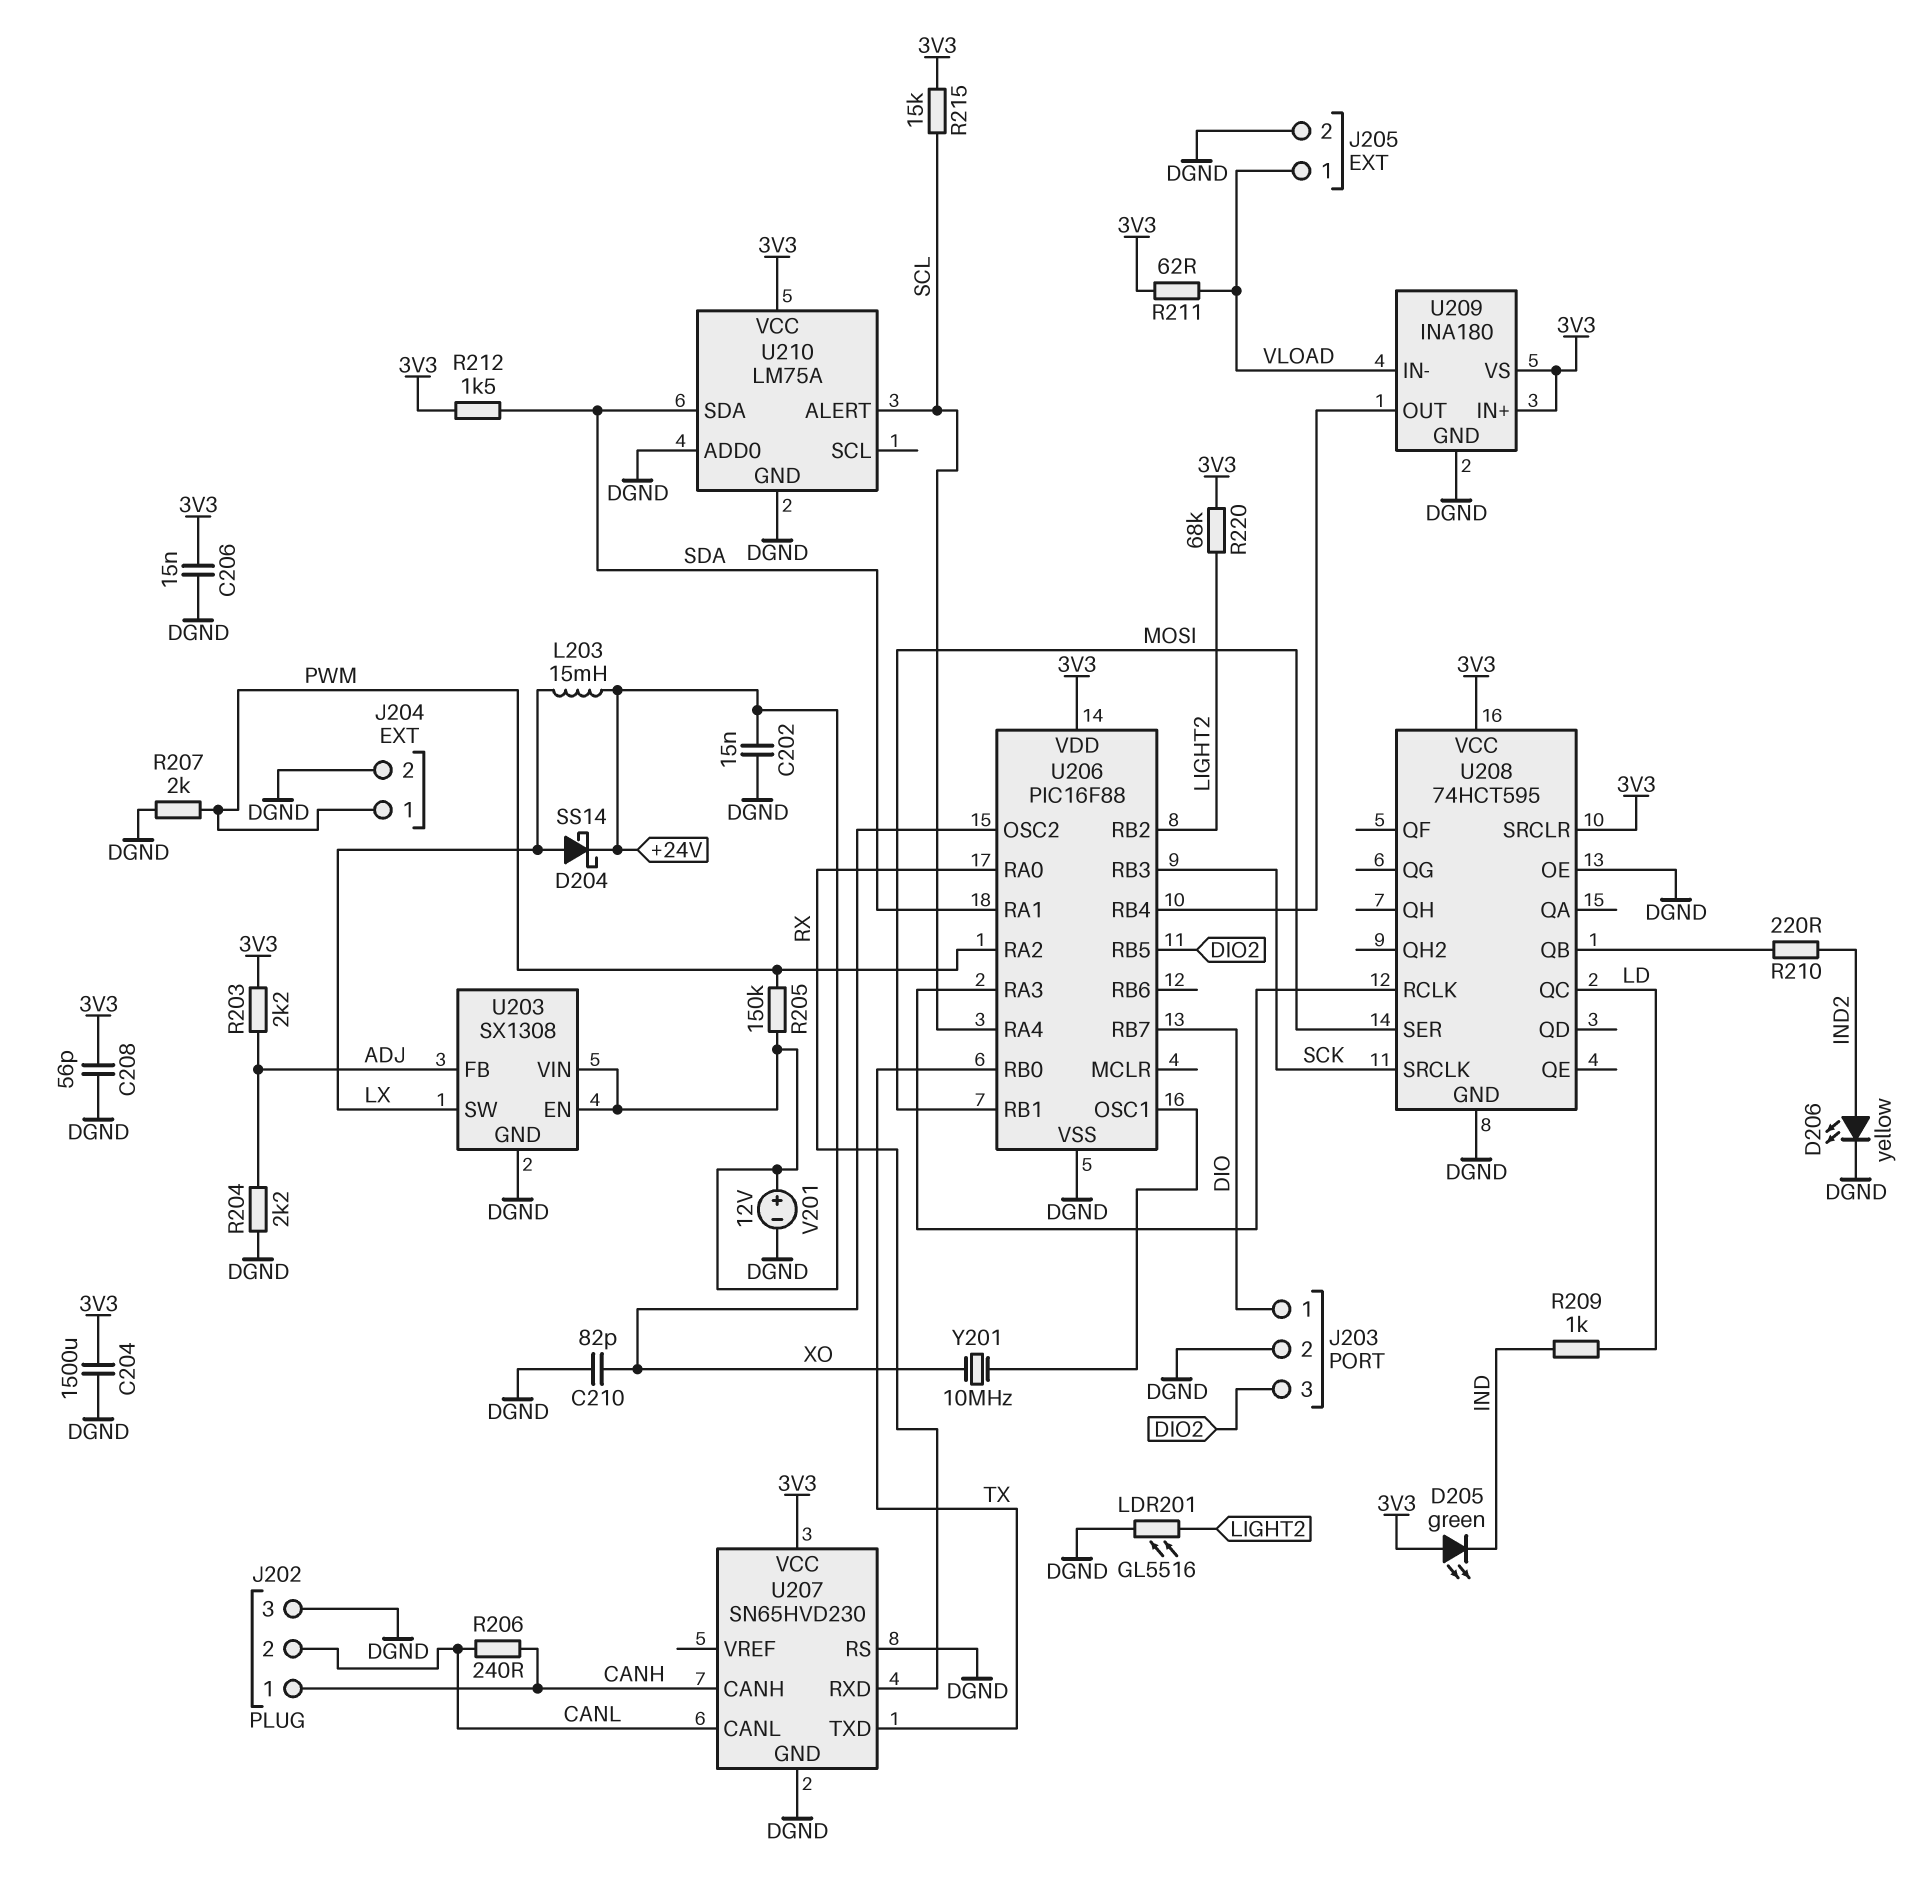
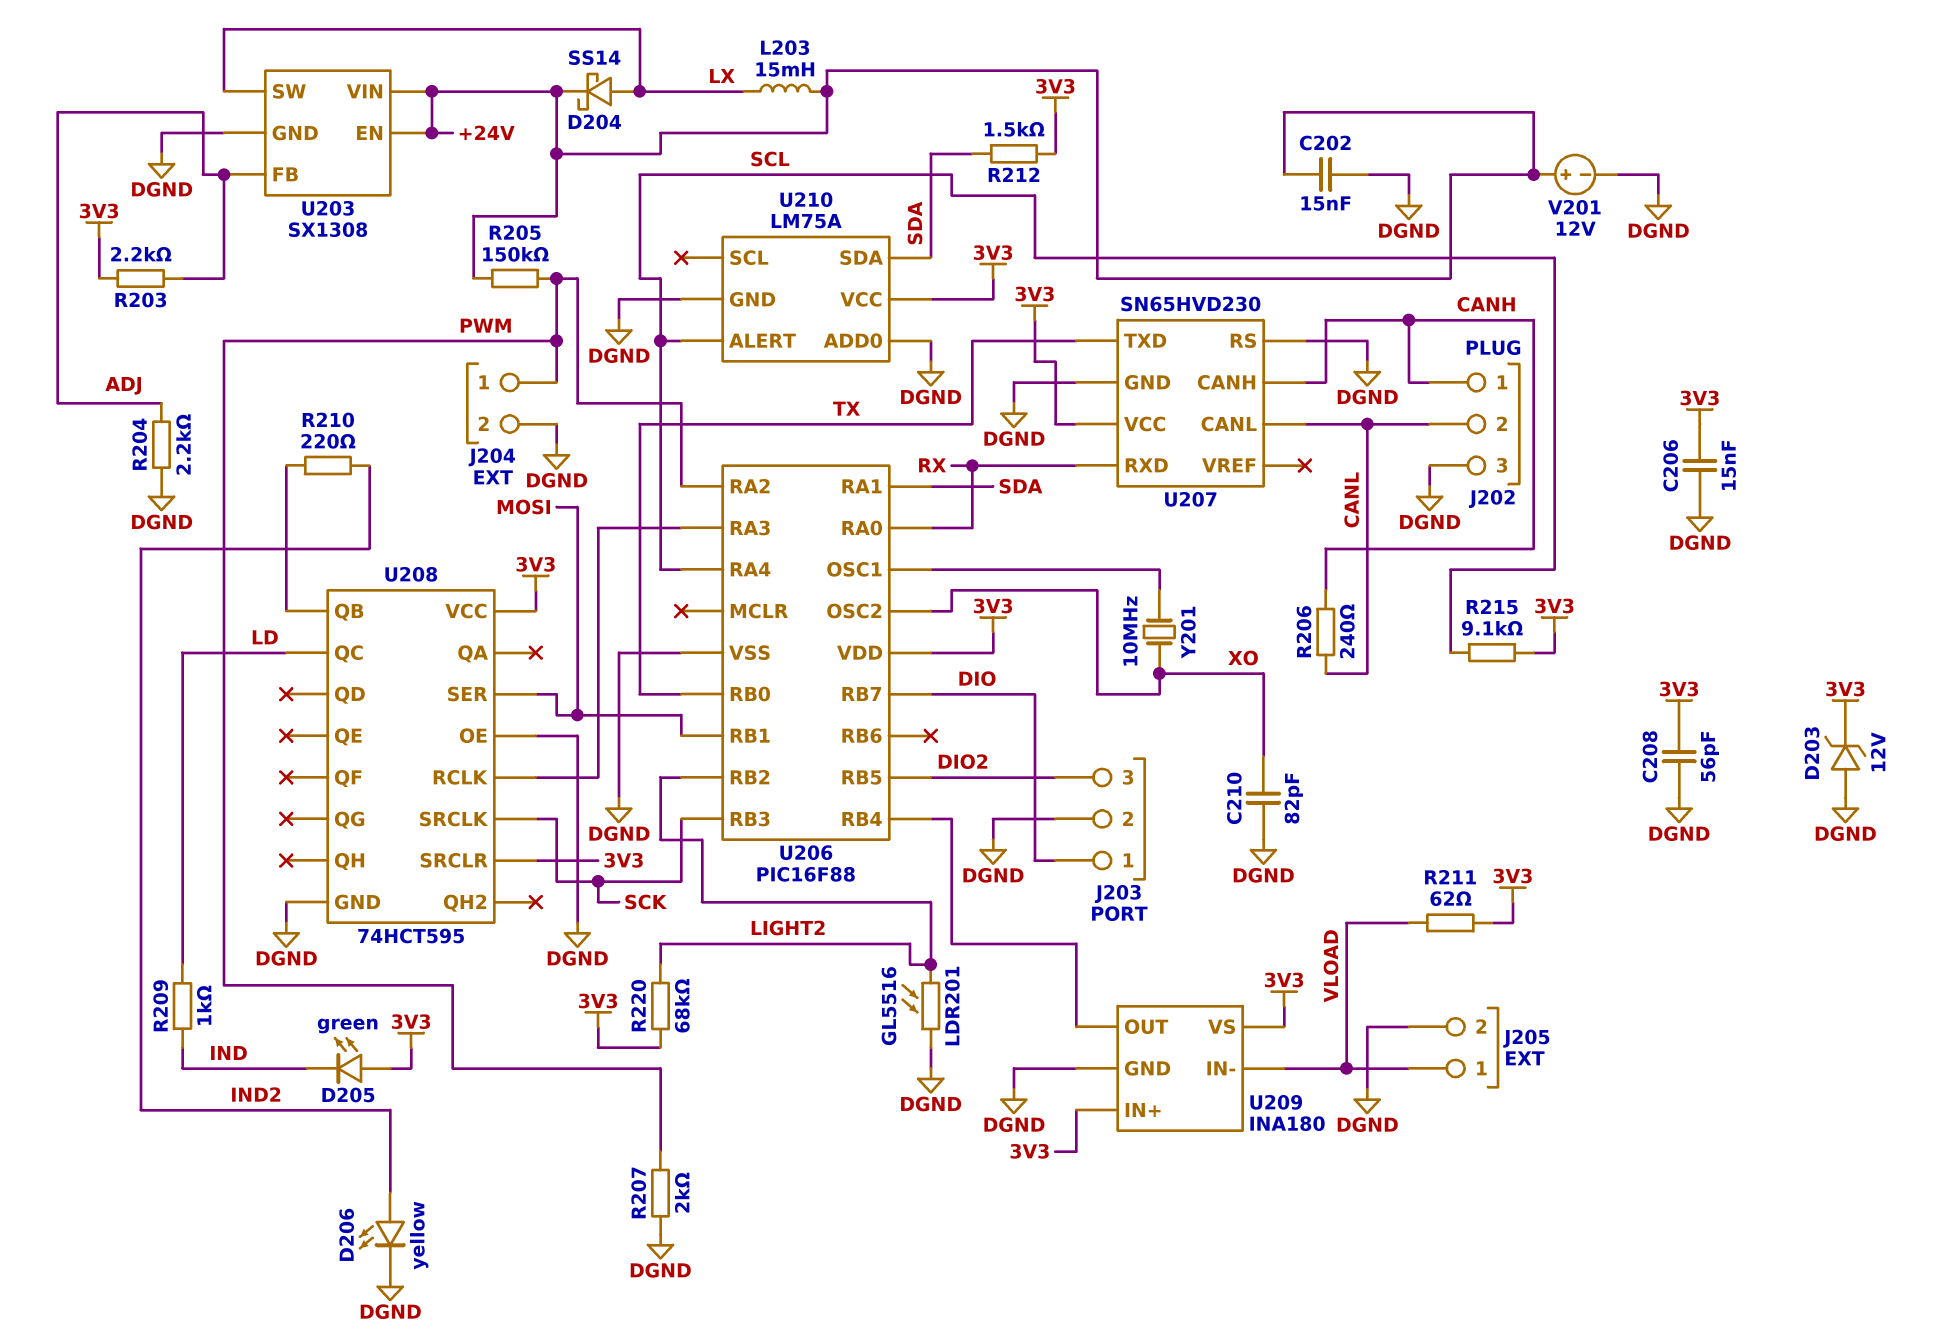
C204: 1500uF (3V3, DGND) -> none
D203: none -> zener 12V (A DGND, K 3V3)
R215: 15k (3V3, SCL) -> 9.1k (3V3, SCL)

